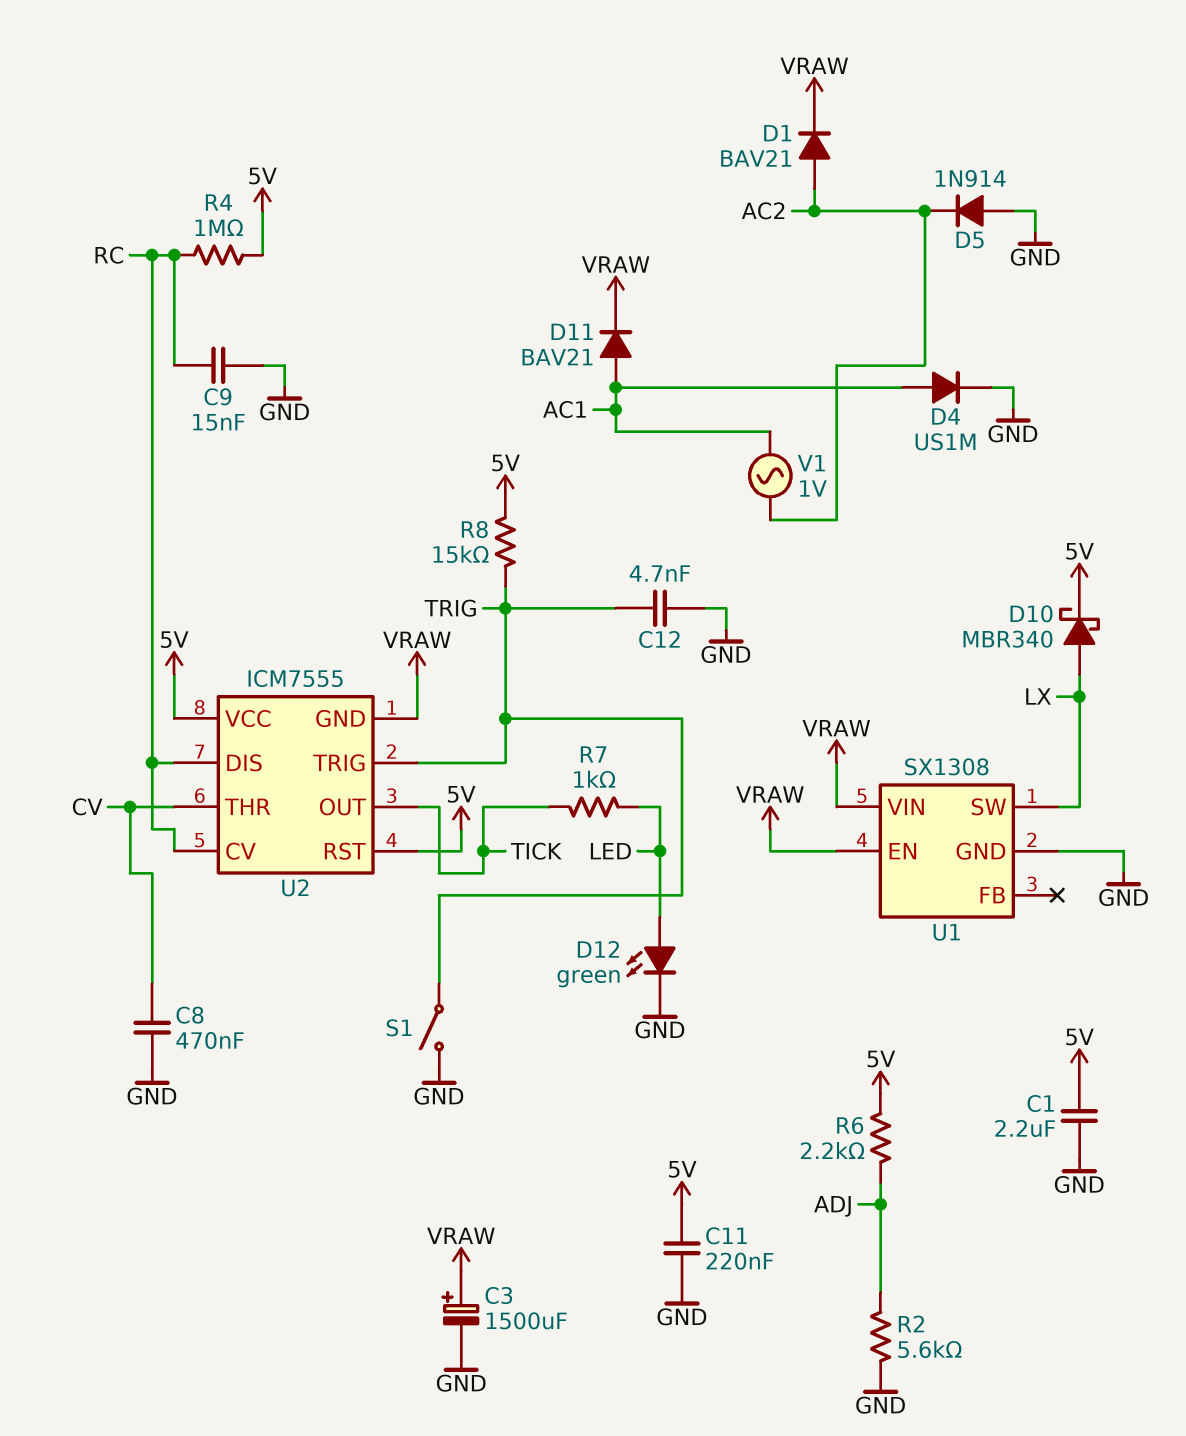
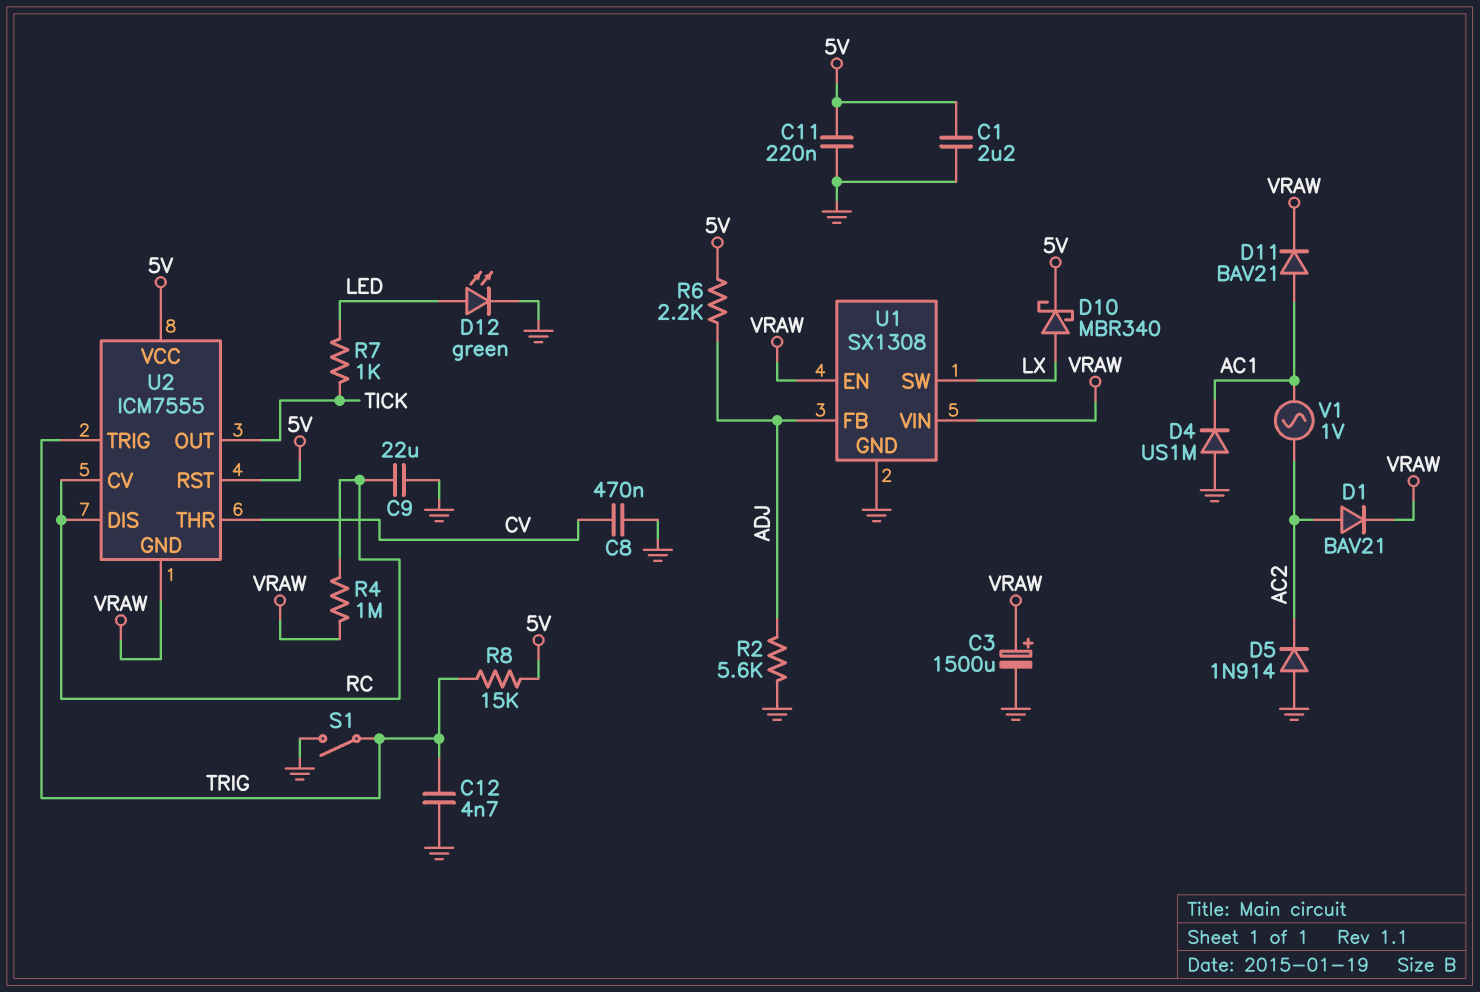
C9: 15nF (GND, RC) -> 22uF (GND, RC)
D4: diode US1M (A AC1, K GND) -> diode US1M (A GND, K AC1)
R4: 1M (5V, RC) -> 1M (RC, VRAW)
U1 pin FB: none -> ADJ

